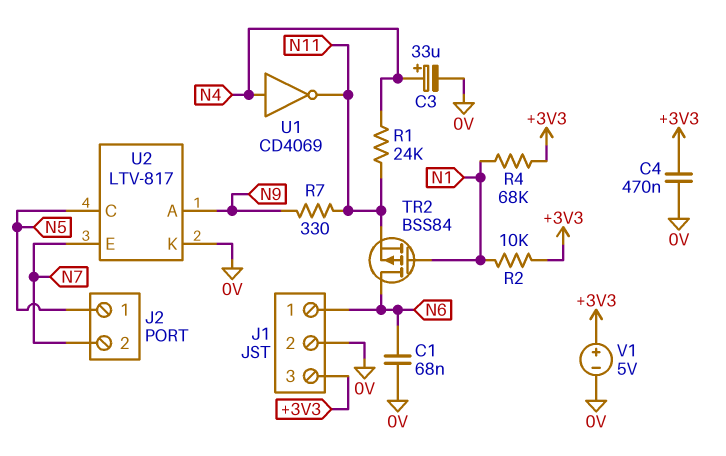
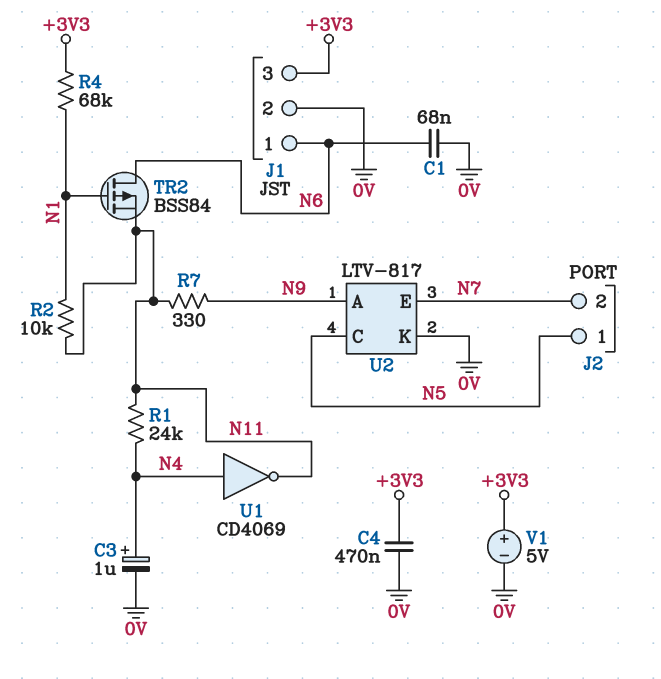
C3: 33uF (plus N4, minus 0V) -> 1uF (plus N4, minus 0V)
R2: 10k (+3V3, N1) -> 10k (N1, N11)

